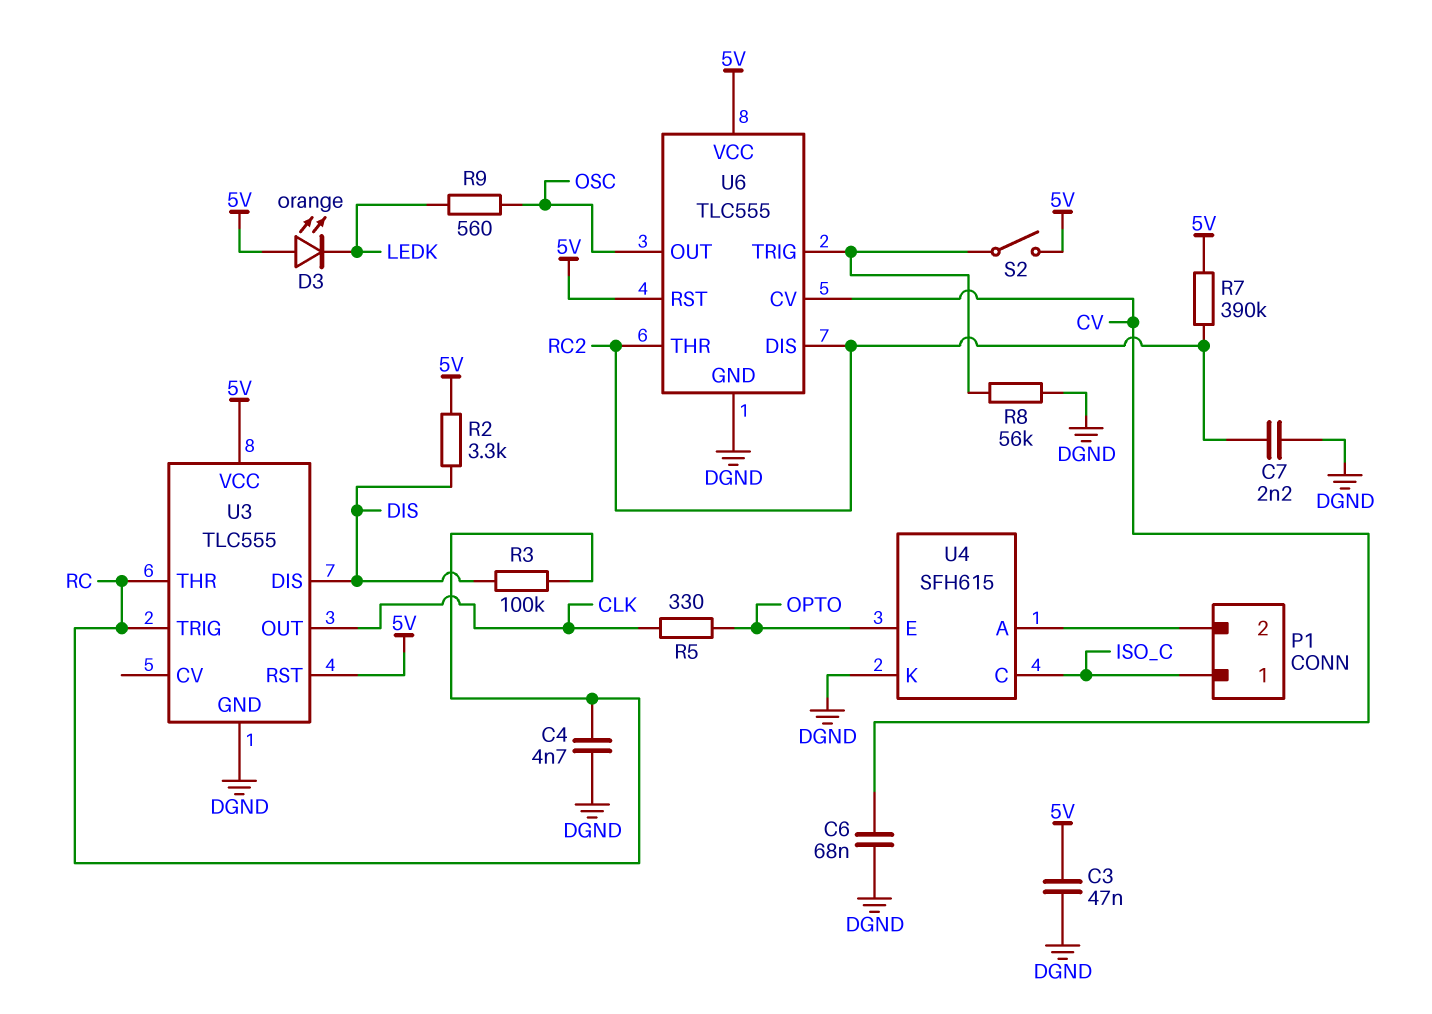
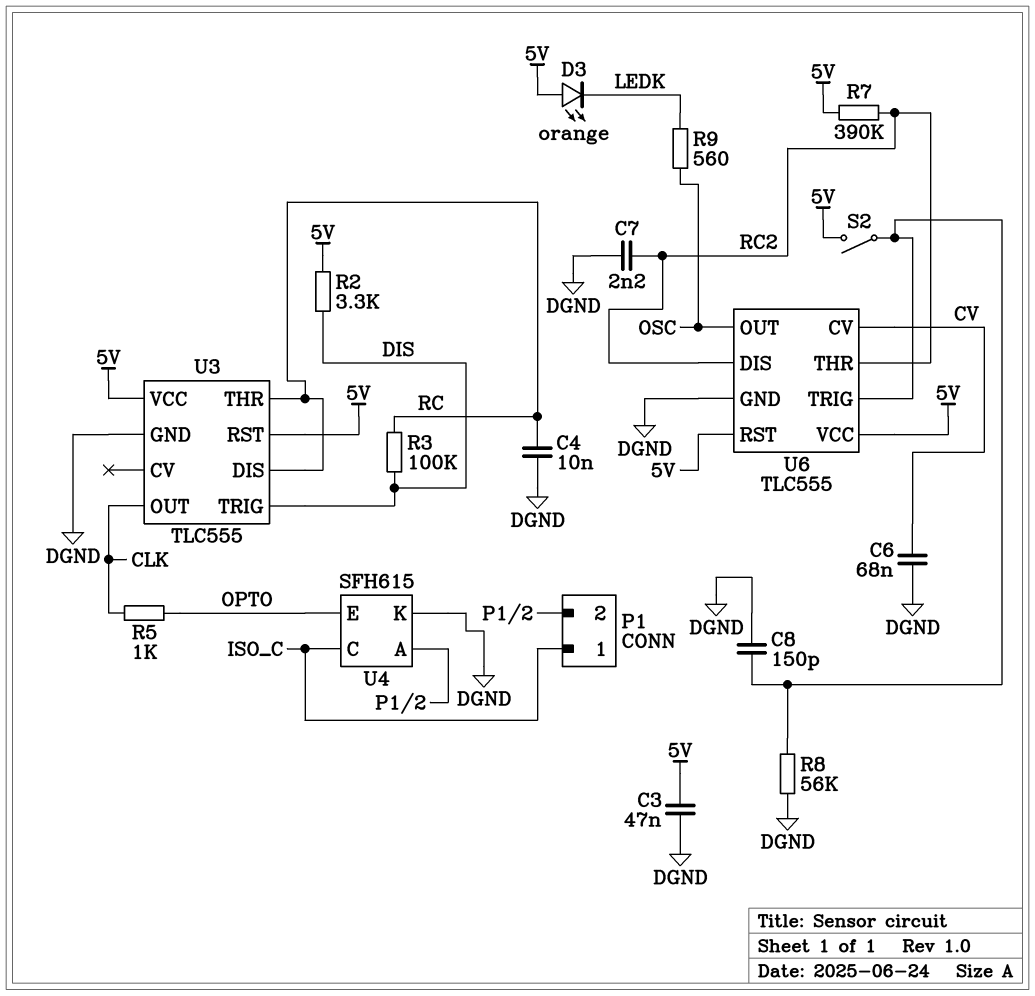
C4: 4.7nF (DGND, RC) -> 10nF (DGND, RC)
C8: none -> 150pF (DGND, U6/TRIG)
R5: 330 (CLK, OPTO) -> 1k (CLK, OPTO)
U3 pin DIS: DIS -> RC
U3 pin TRIG: RC -> DIS

